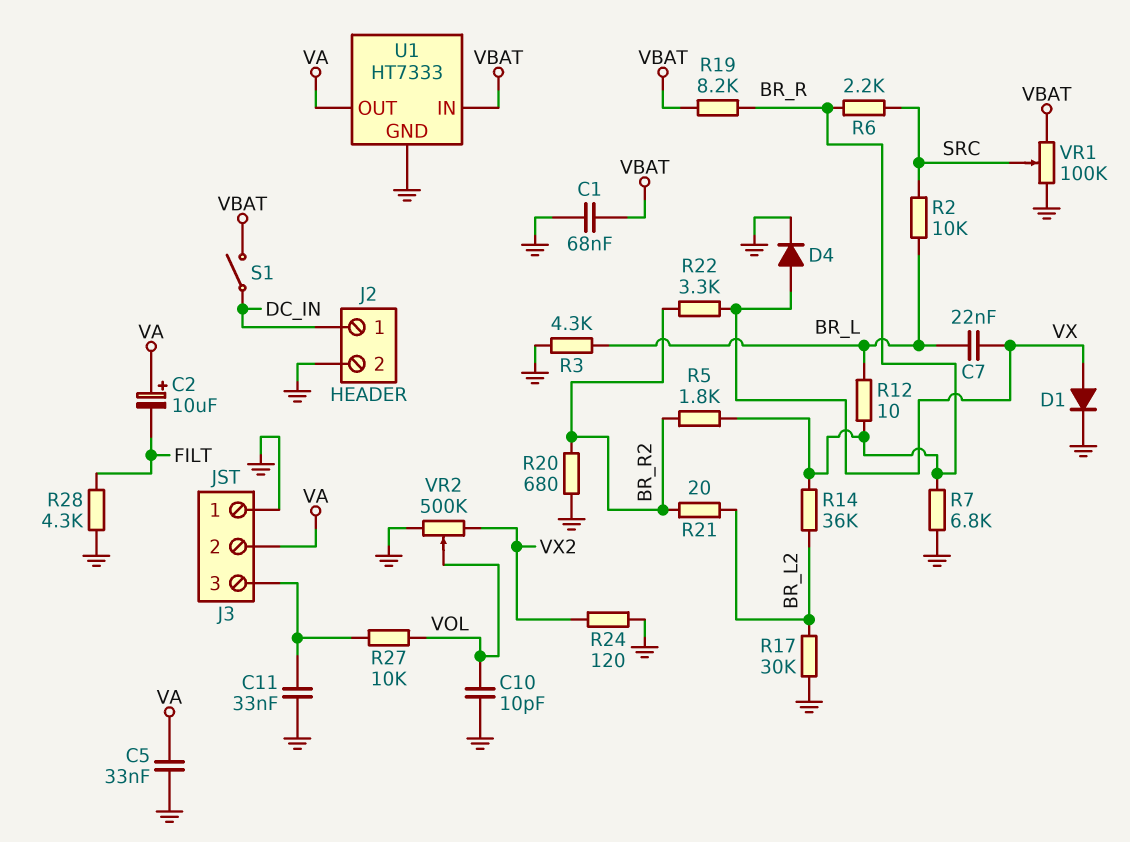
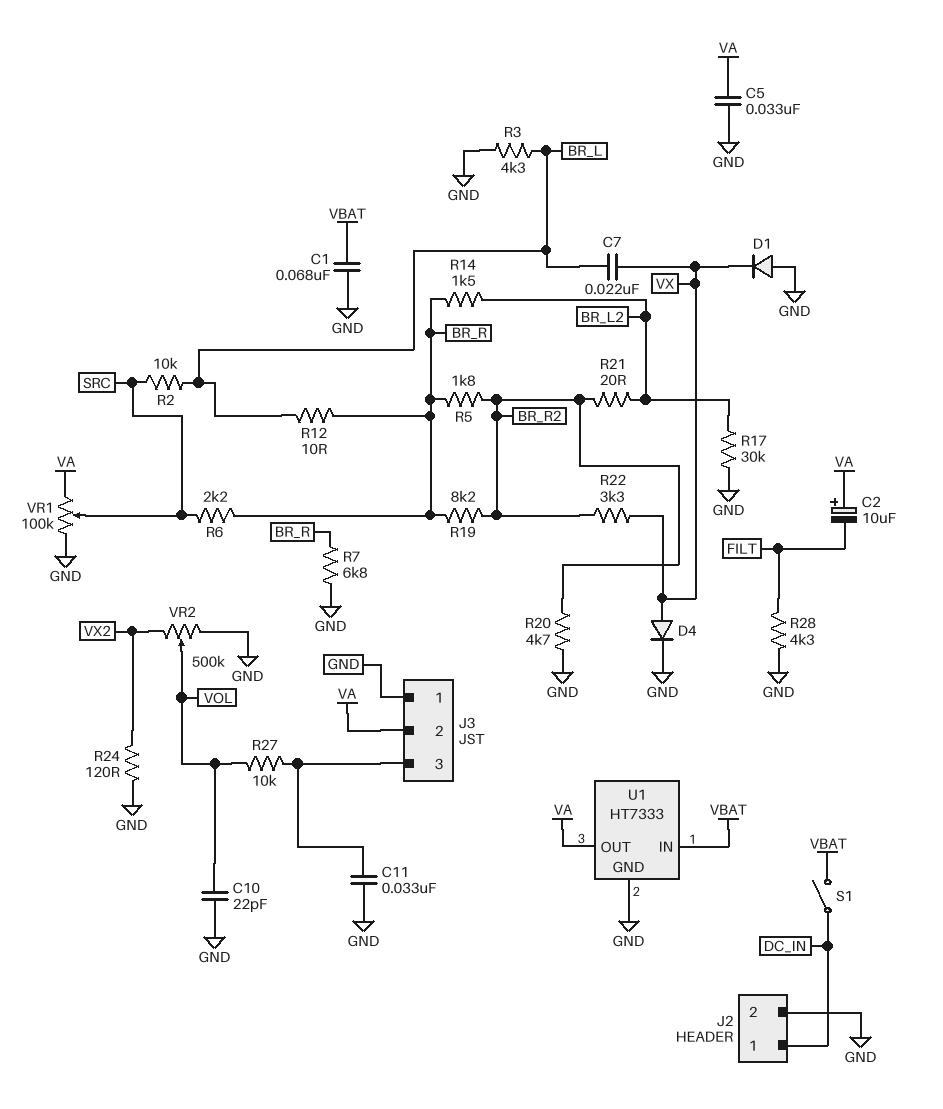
C10: 10pF (GND, VOL) -> 22pF (GND, VOL)
D1: diode (A VX, K GND) -> diode (A GND, K VX)
R14: 36k (BR_L2, BR_R) -> 1.5k (BR_L2, BR_R)
R19: 8.2k (BR_R, VBAT) -> 8.2k (BR_R, BR_R2)
R20: 680 (BR_R2, GND) -> 4.7k (BR_R2, GND)
VR1: 100k (GND, VBAT, wiper SRC) -> 100k (GND, VA, wiper SRC)

